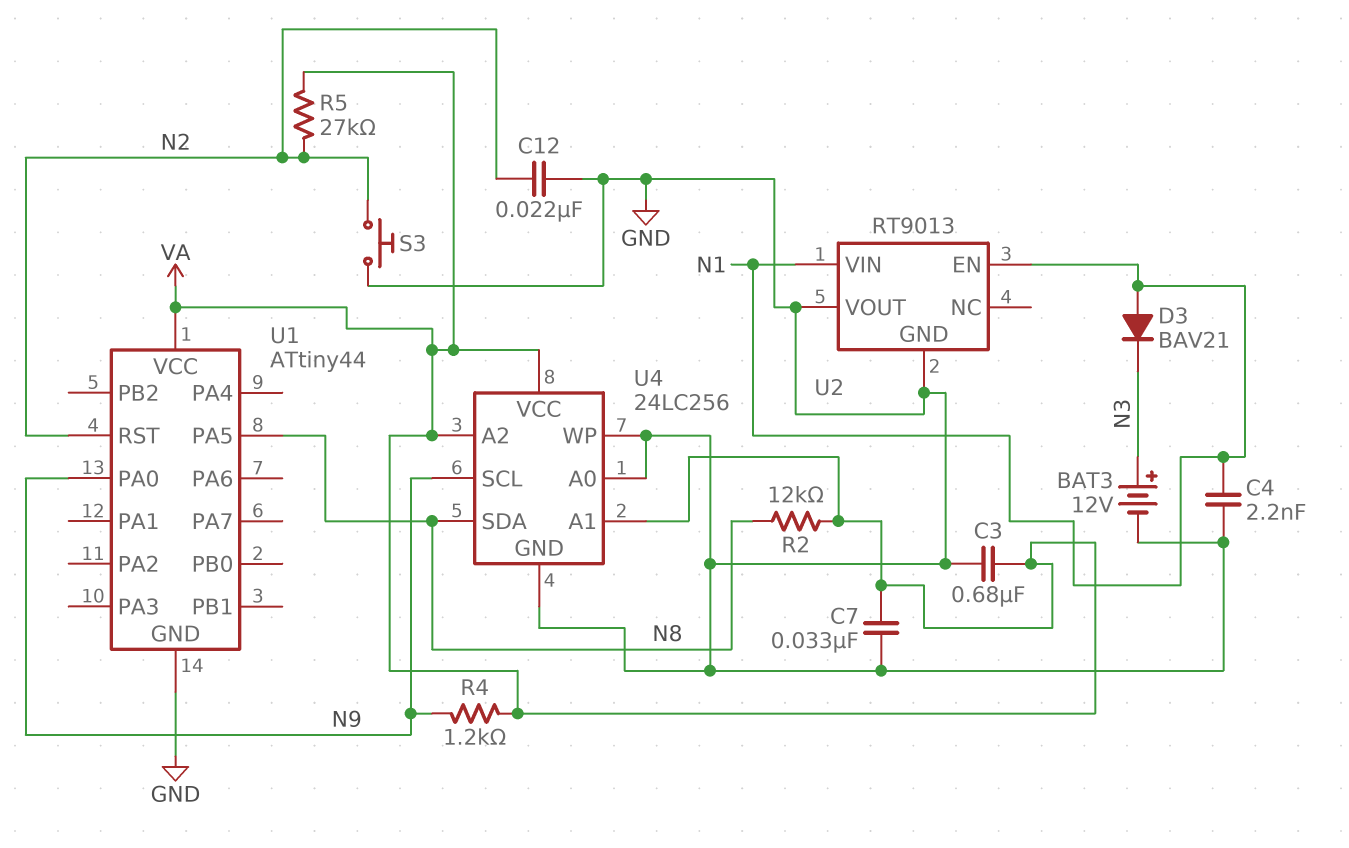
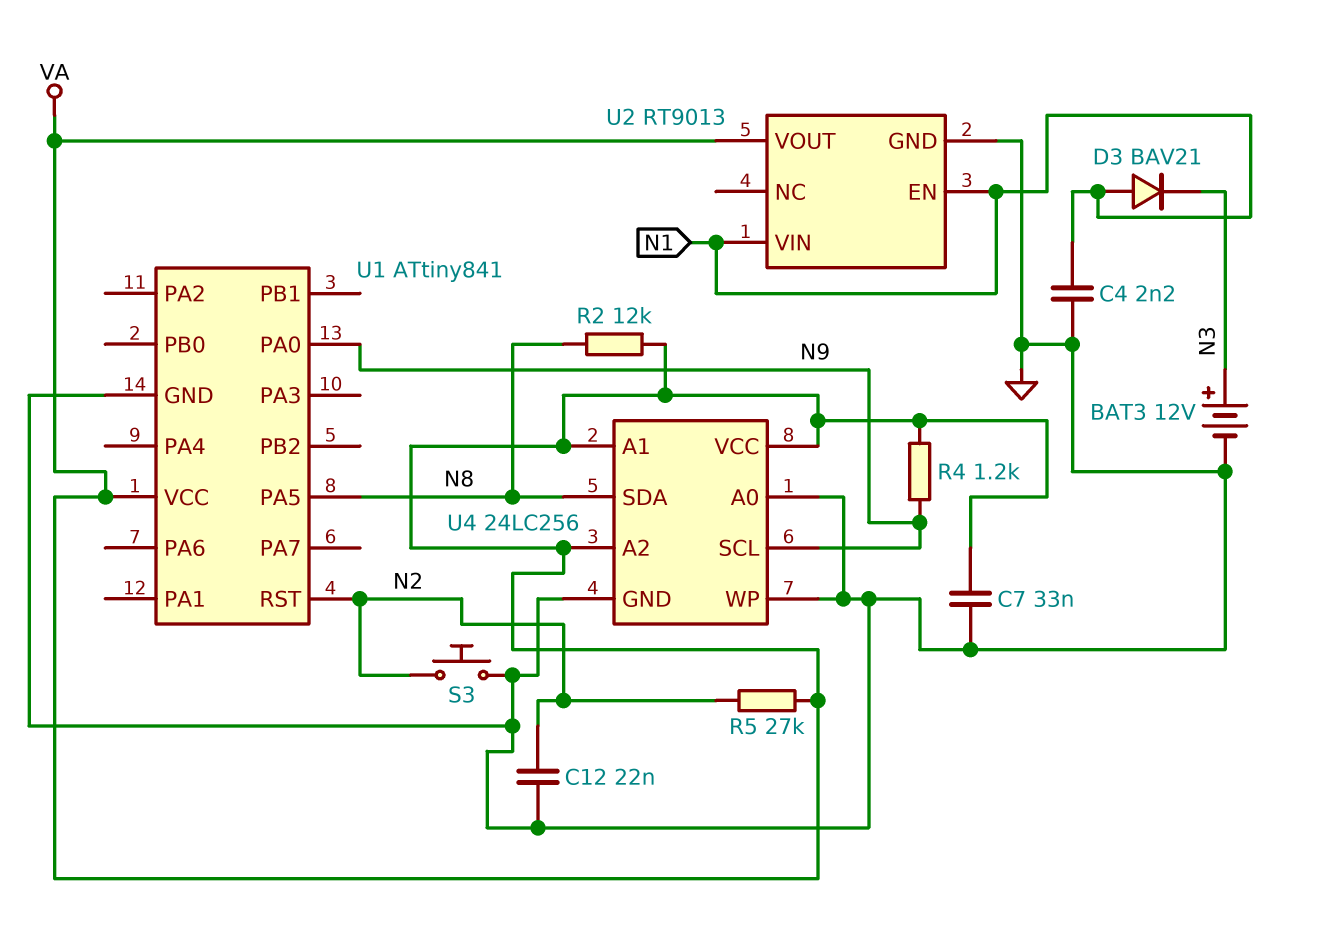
C3: 680nF (GND, VA) -> none
U1: ATtiny44 -> ATtiny841
U2 pin VOUT: GND -> VA

